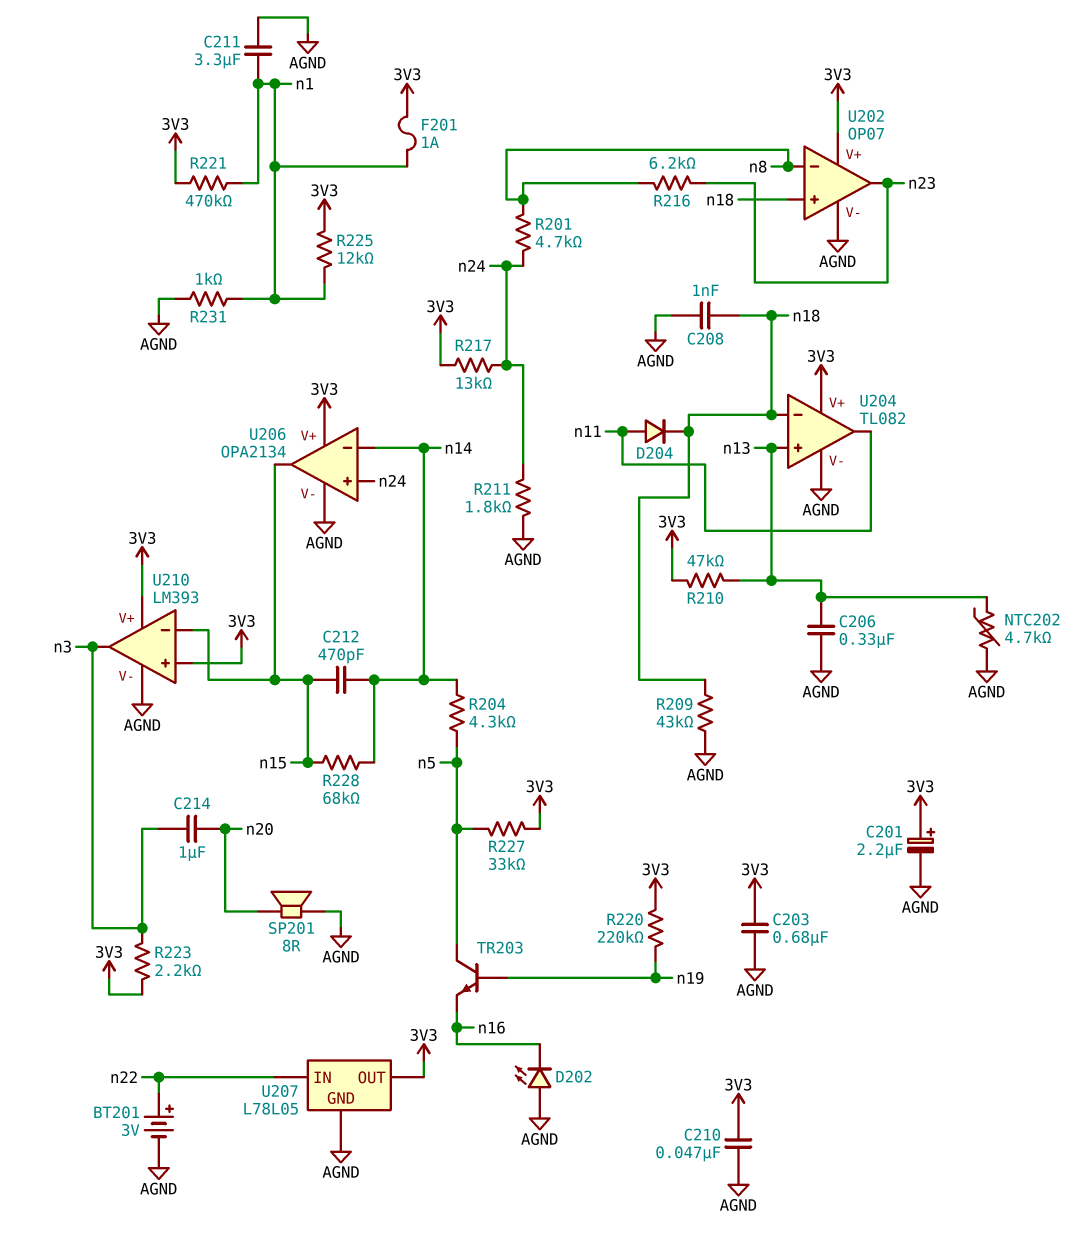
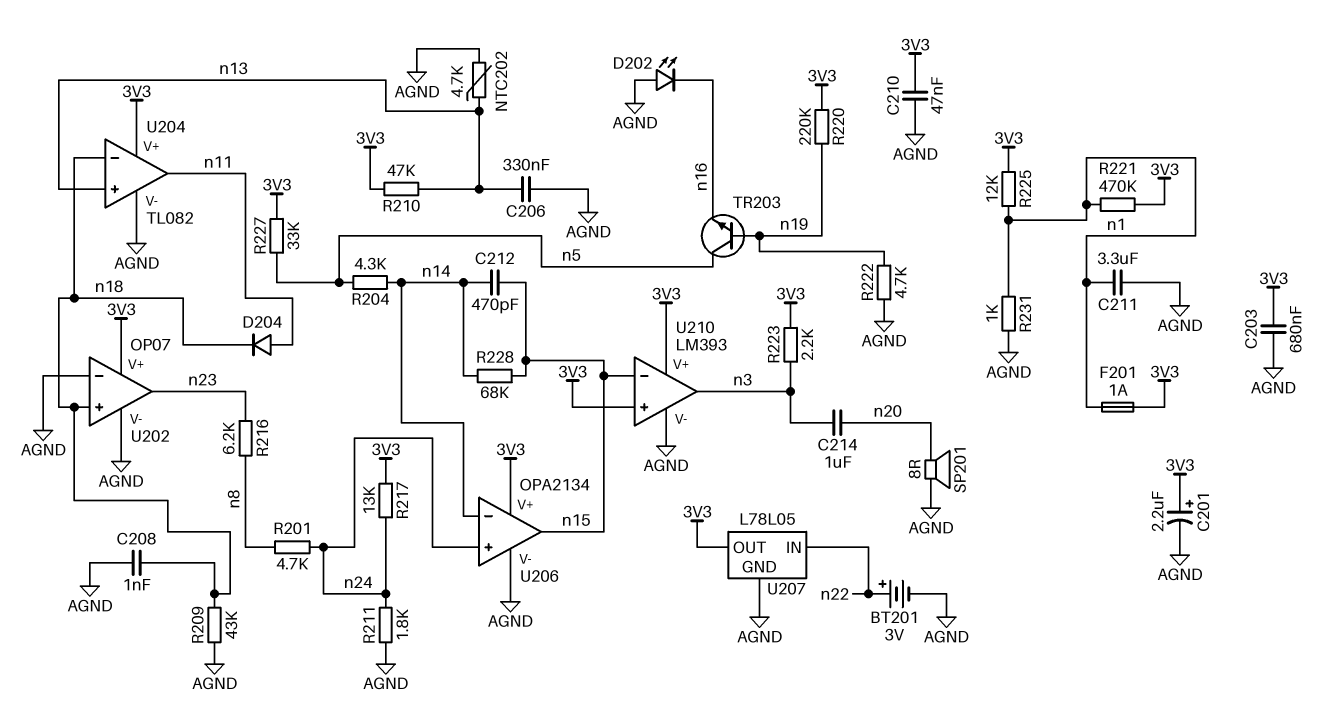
R222: none -> 4.7k (AGND, n19)
U202 pin in-: n8 -> AGND

